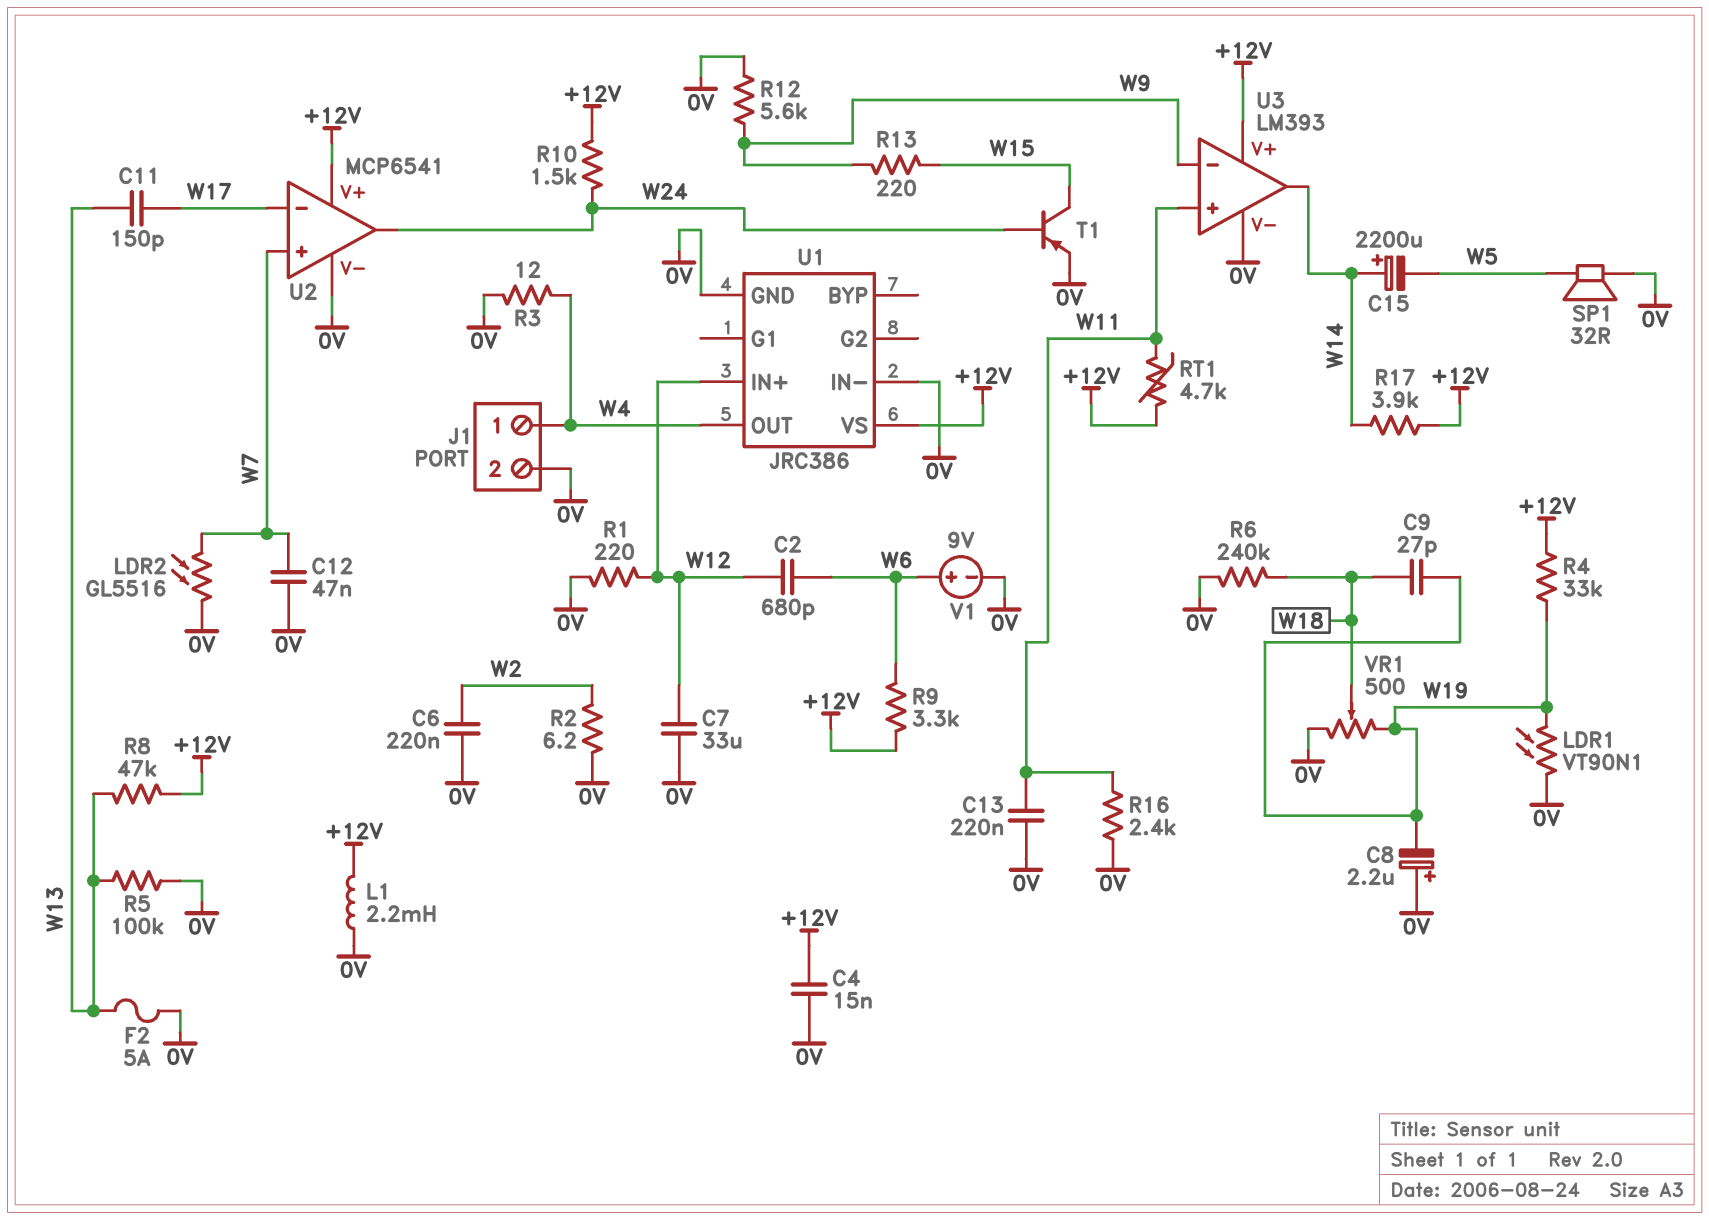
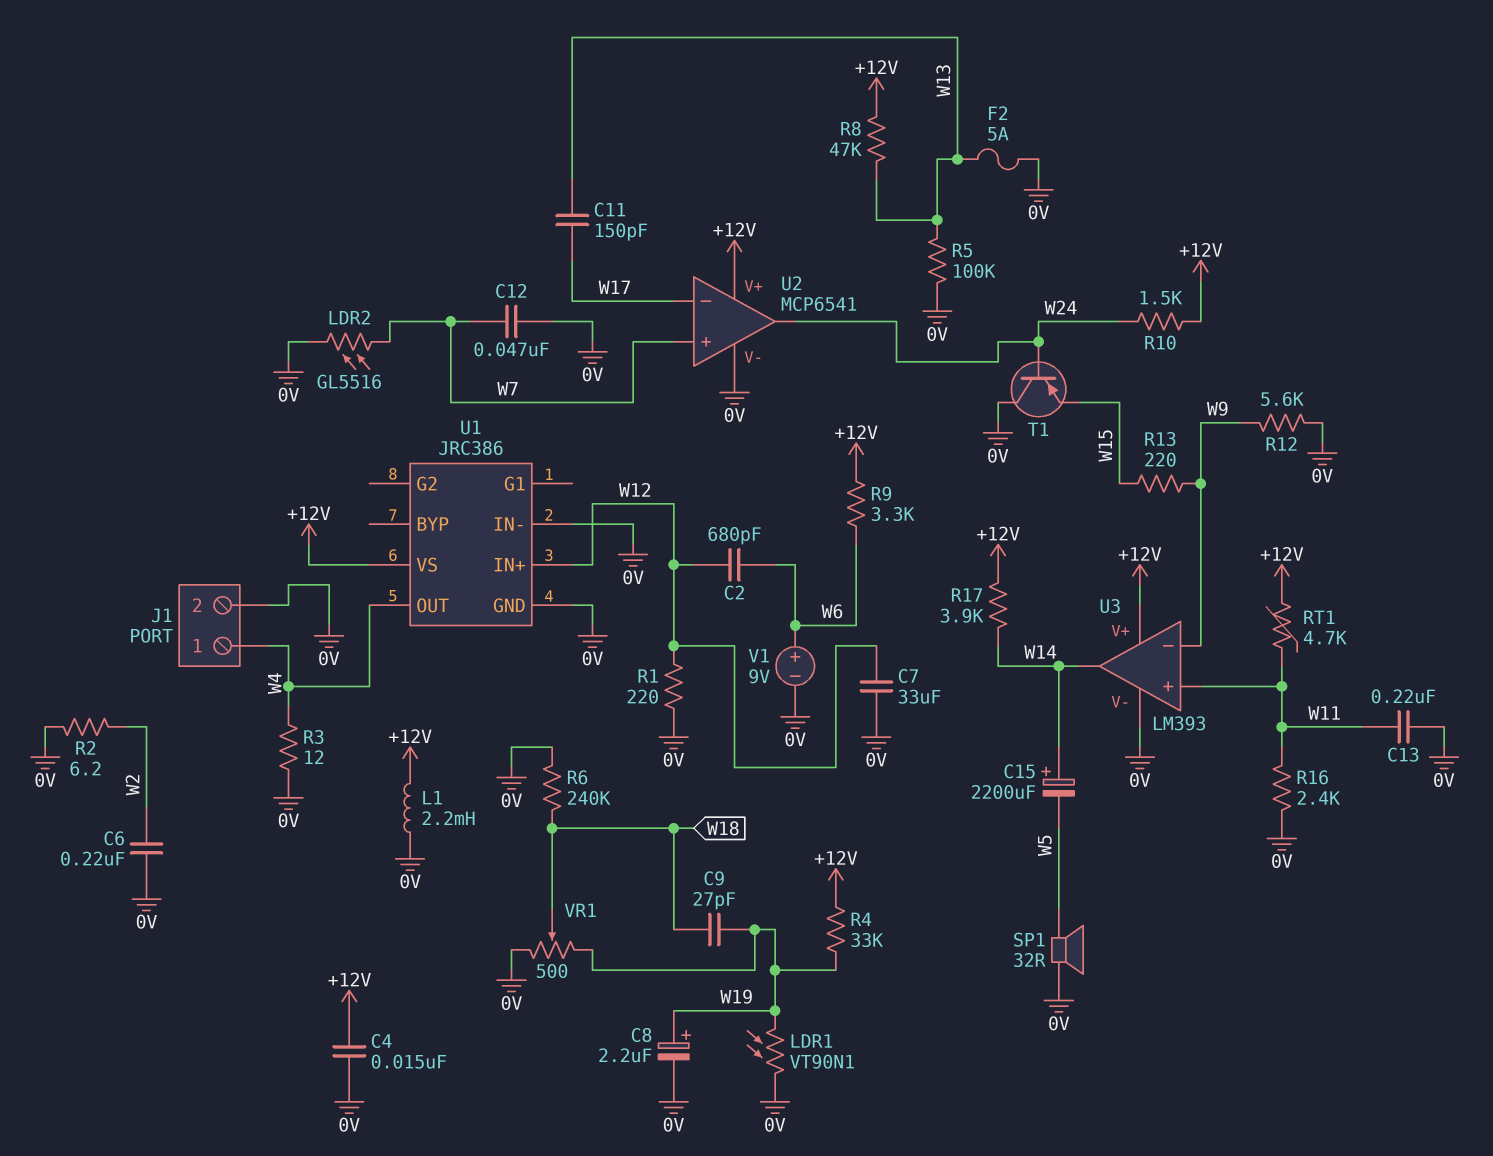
C8: 2.2uF (plus 0V, minus W19) -> 2.2uF (plus W19, minus 0V)
T1: PNP (B W24, C W15, E 0V) -> PNP (B W24, C 0V, E W15)

